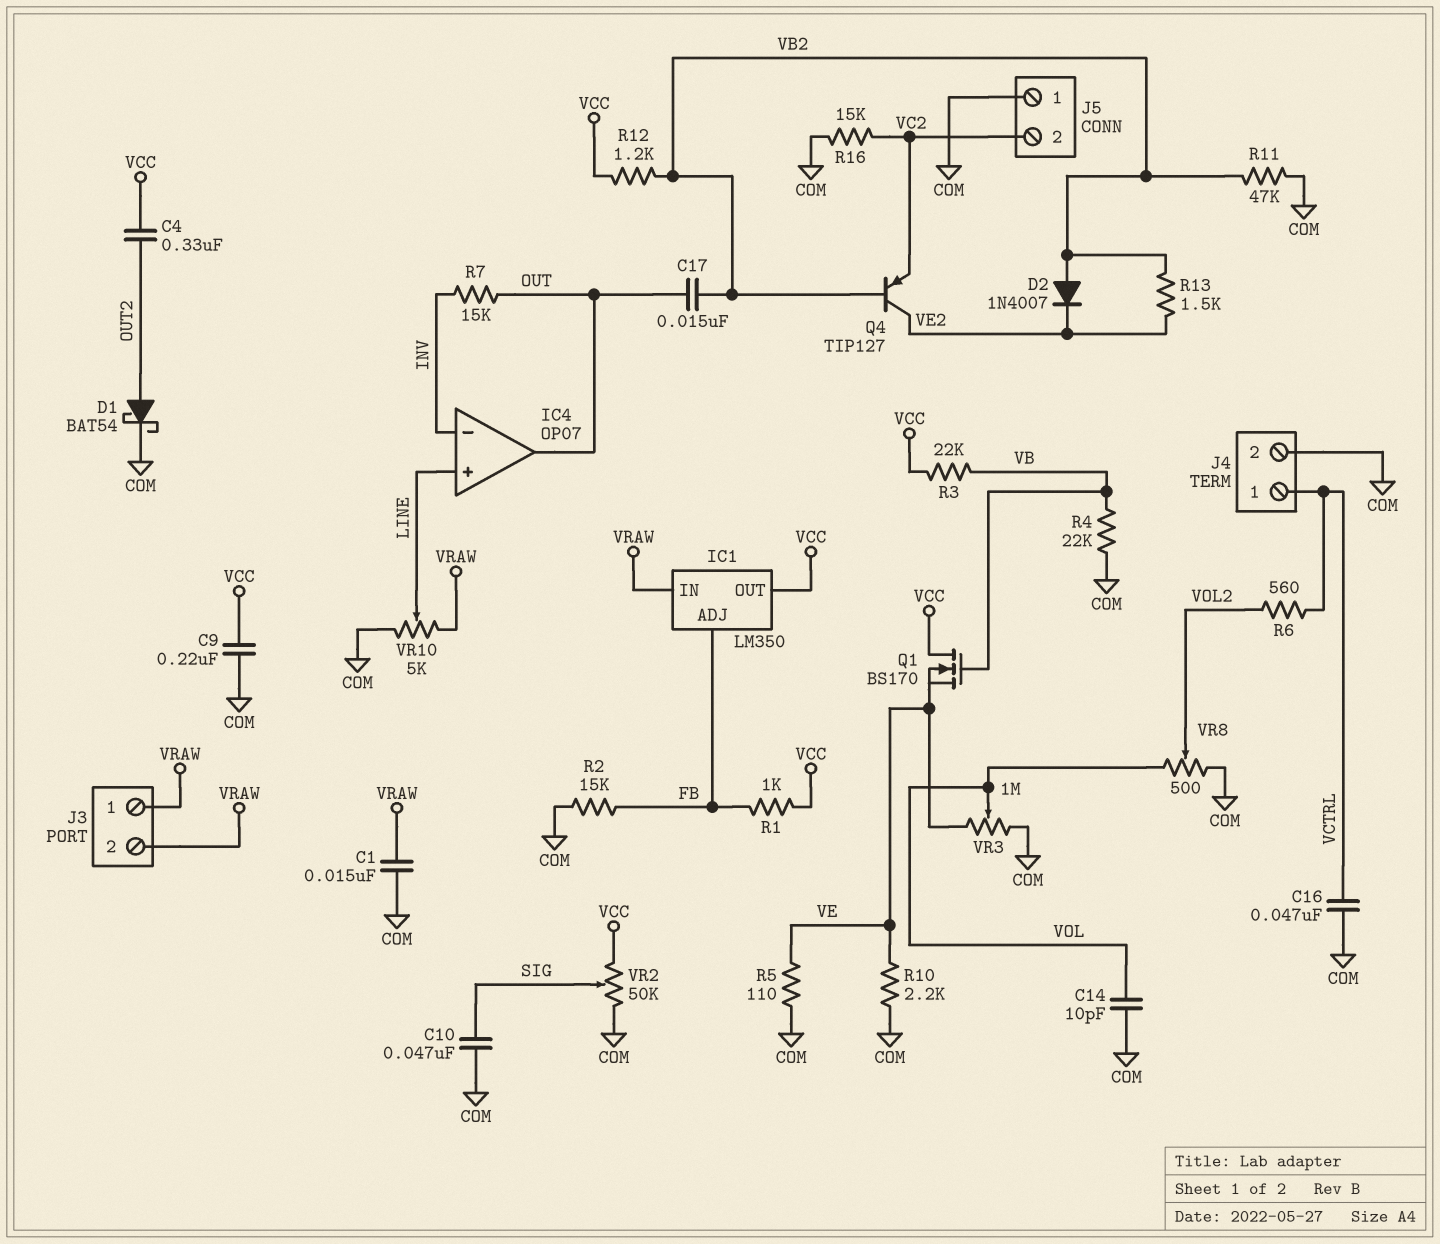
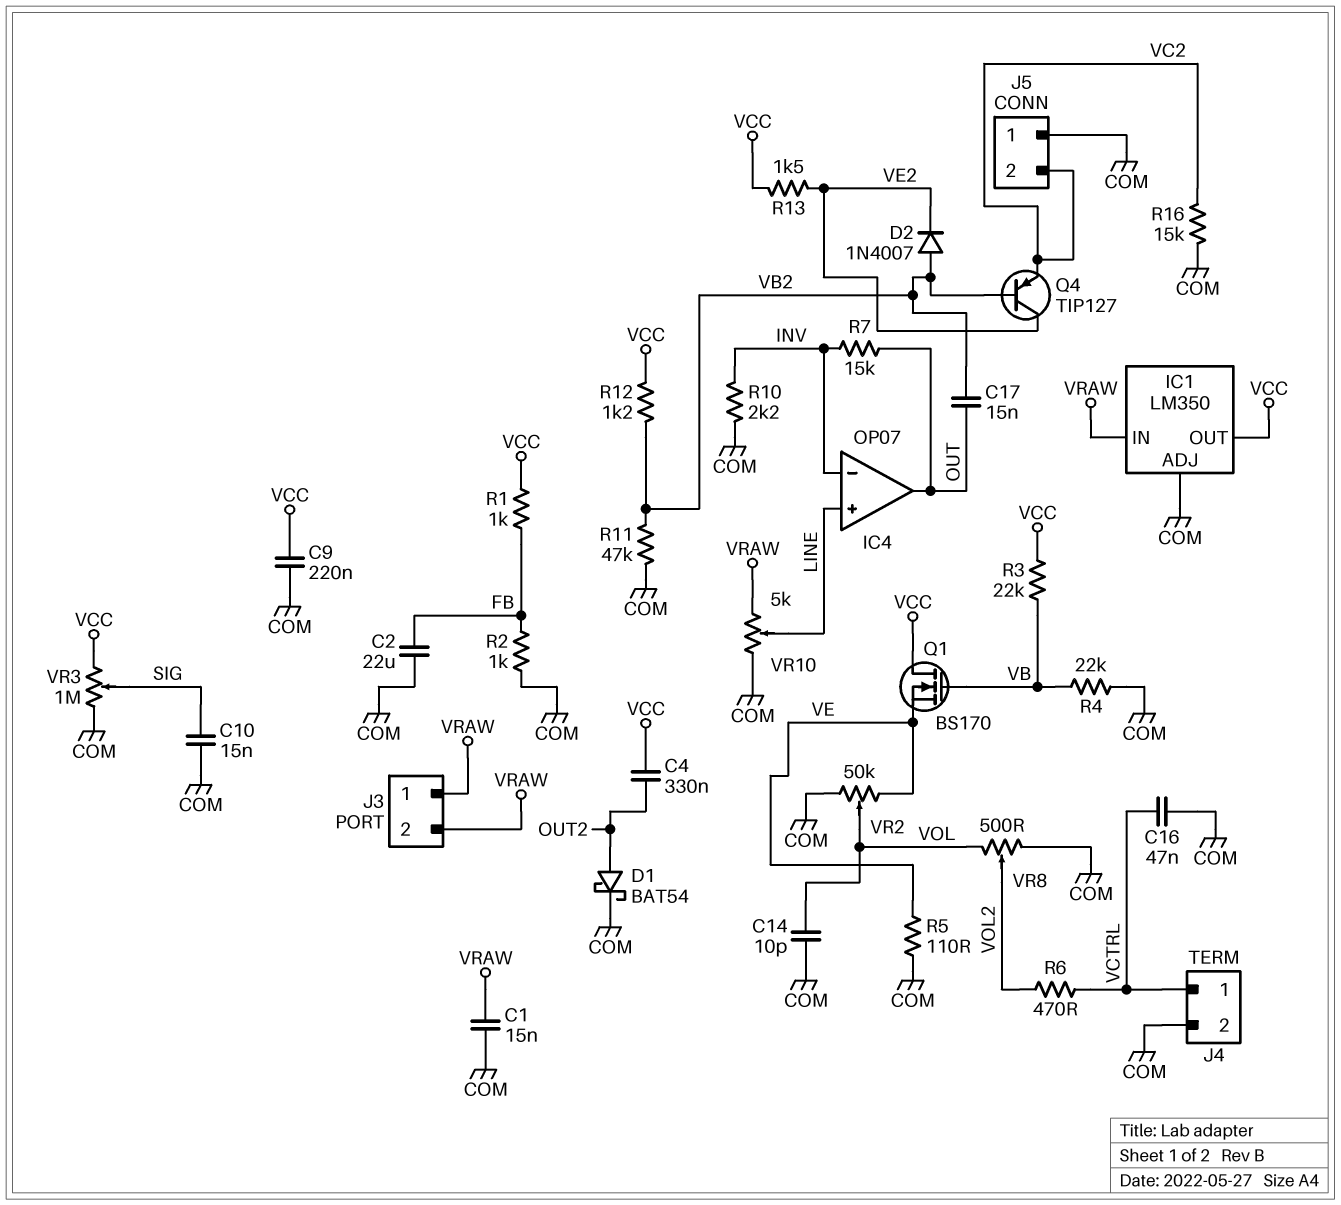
C2: none -> 22uF (COM, FB)
C10: 47nF (COM, SIG) -> 15nF (COM, SIG)
IC1 pin ADJ: FB -> COM
R2: 15k (COM, FB) -> 1k (COM, FB)
R6: 560 (VCTRL, VOL2) -> 470 (VCTRL, VOL2)
R10: 2.2k (COM, VE) -> 2.2k (COM, INV)
R13: 1.5k (VB2, VE2) -> 1.5k (VCC, VE2)
VR2: 50k (COM, VCC, wiper SIG) -> 50k (COM, VE, wiper VOL)
VR3: 1M (COM, VE, wiper VOL) -> 1M (COM, VCC, wiper SIG)

